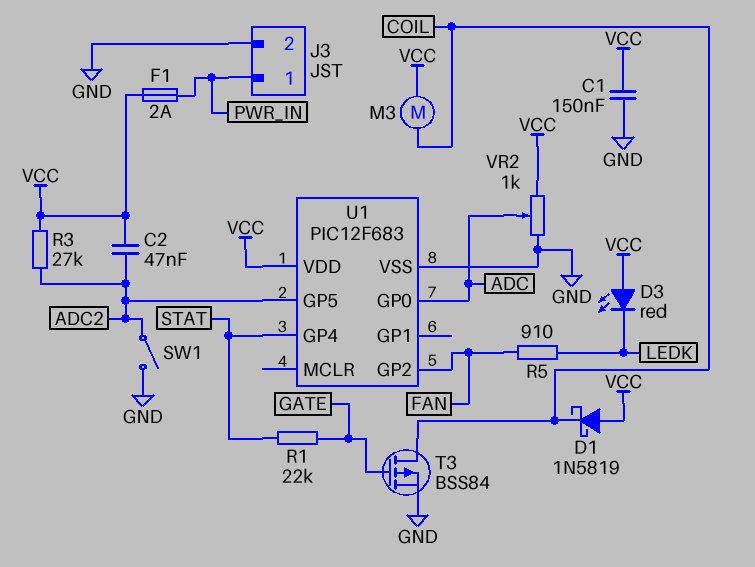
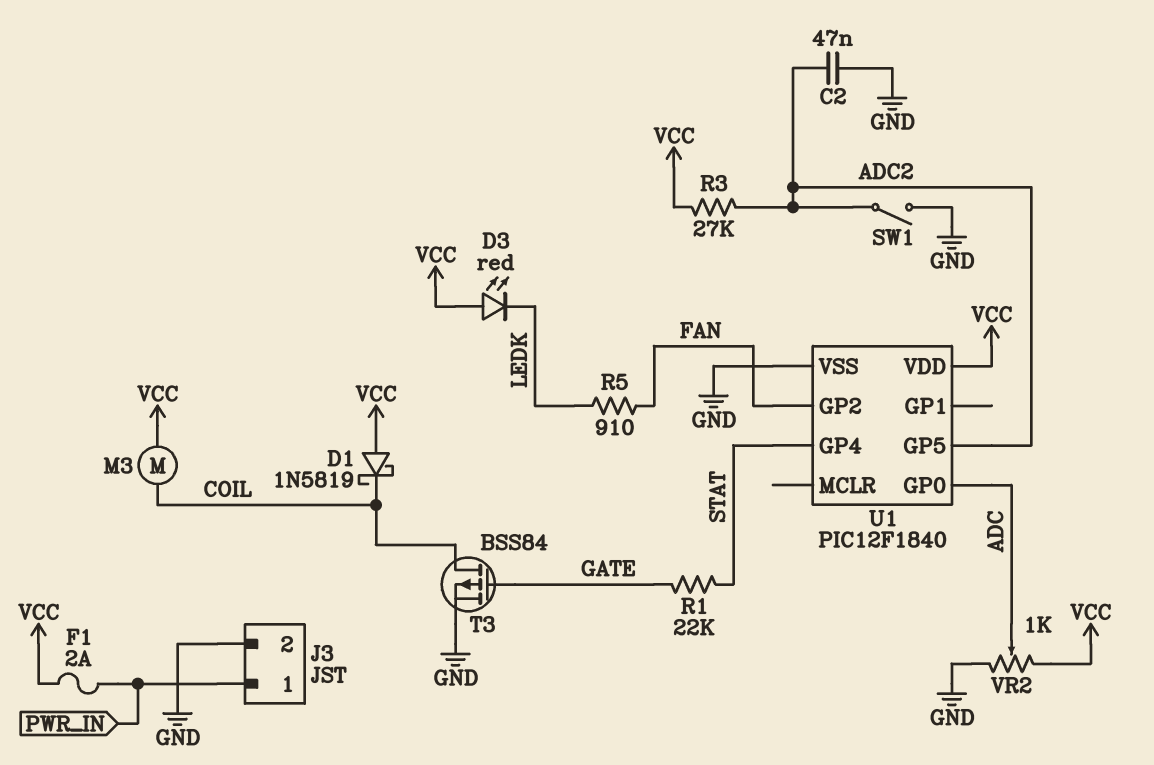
C1: 150nF (GND, VCC) -> none
C2: 47nF (ADC2, VCC) -> 47nF (ADC2, GND)
U1: PIC12F683 -> PIC12F1840

